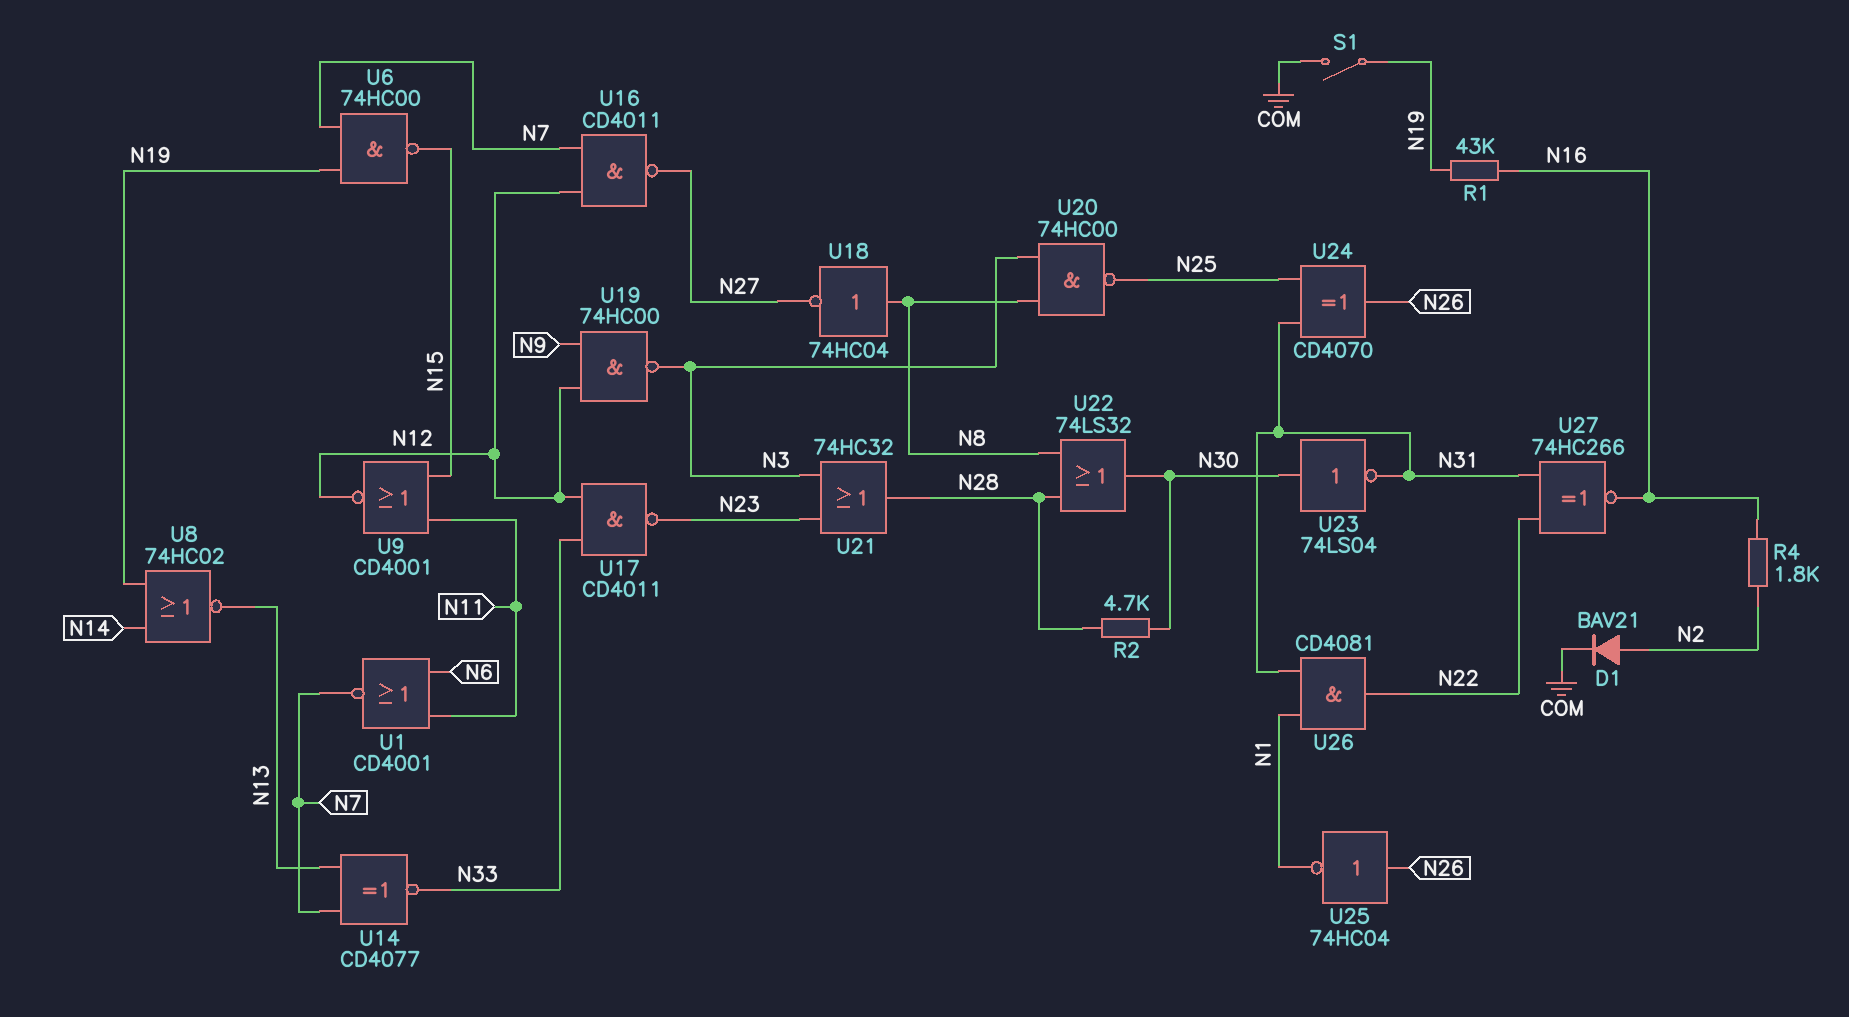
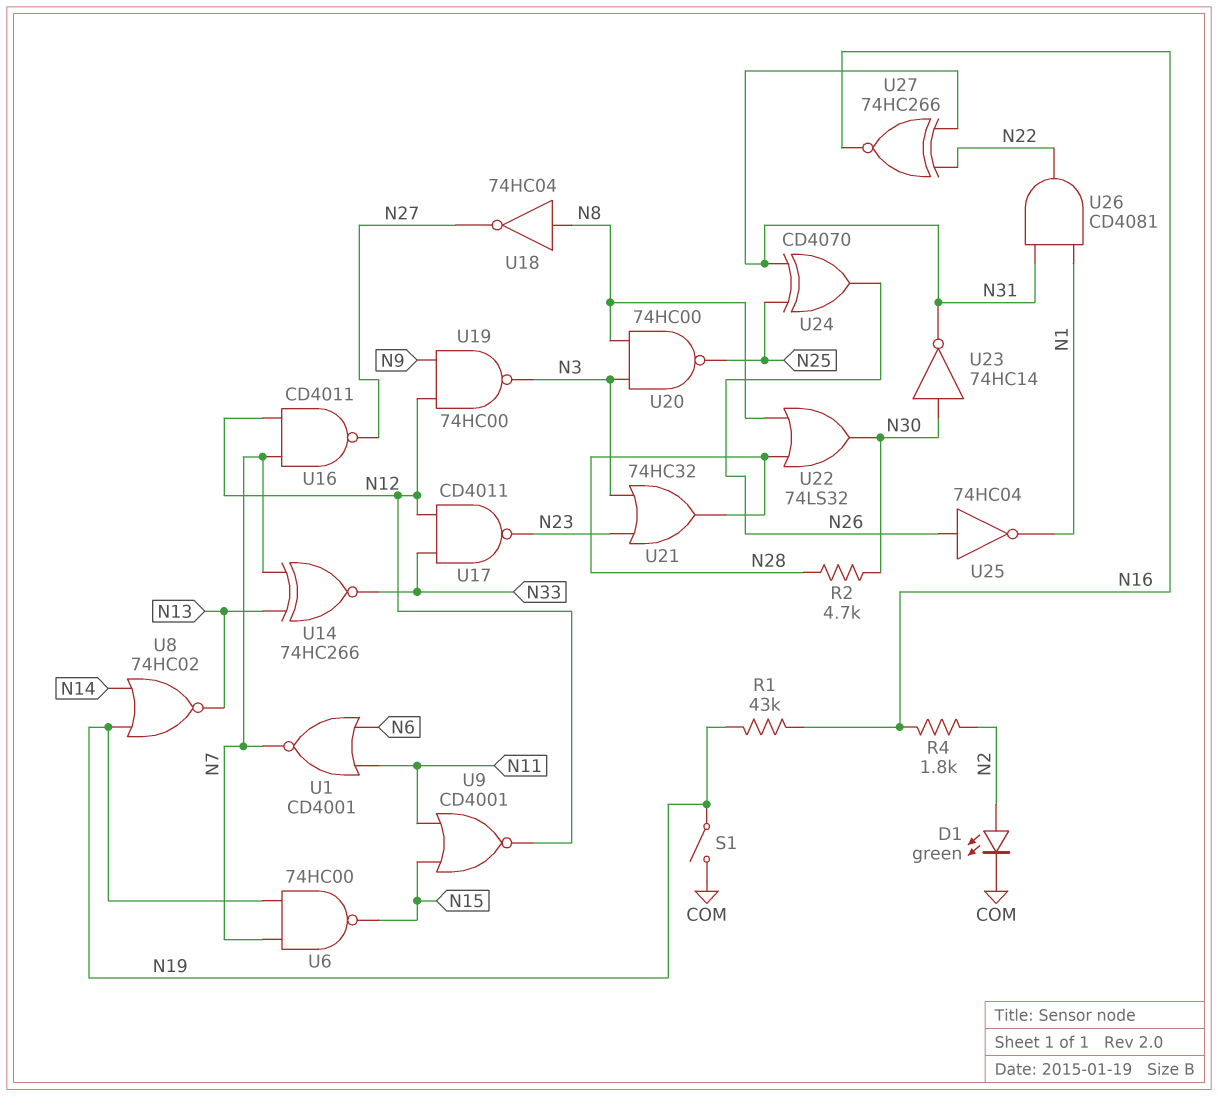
D1: diode BAV21 (A N2, K COM) -> LED green (A N2, K COM)
U14: XNOR CD4077 (in N7, in N13, out N33) -> XNOR 74HC266 (in N7, in N13, out N33)
U23: NOT 74LS04 (in N30, out N31) -> NOT 74HC14 (in N30, out N31)

